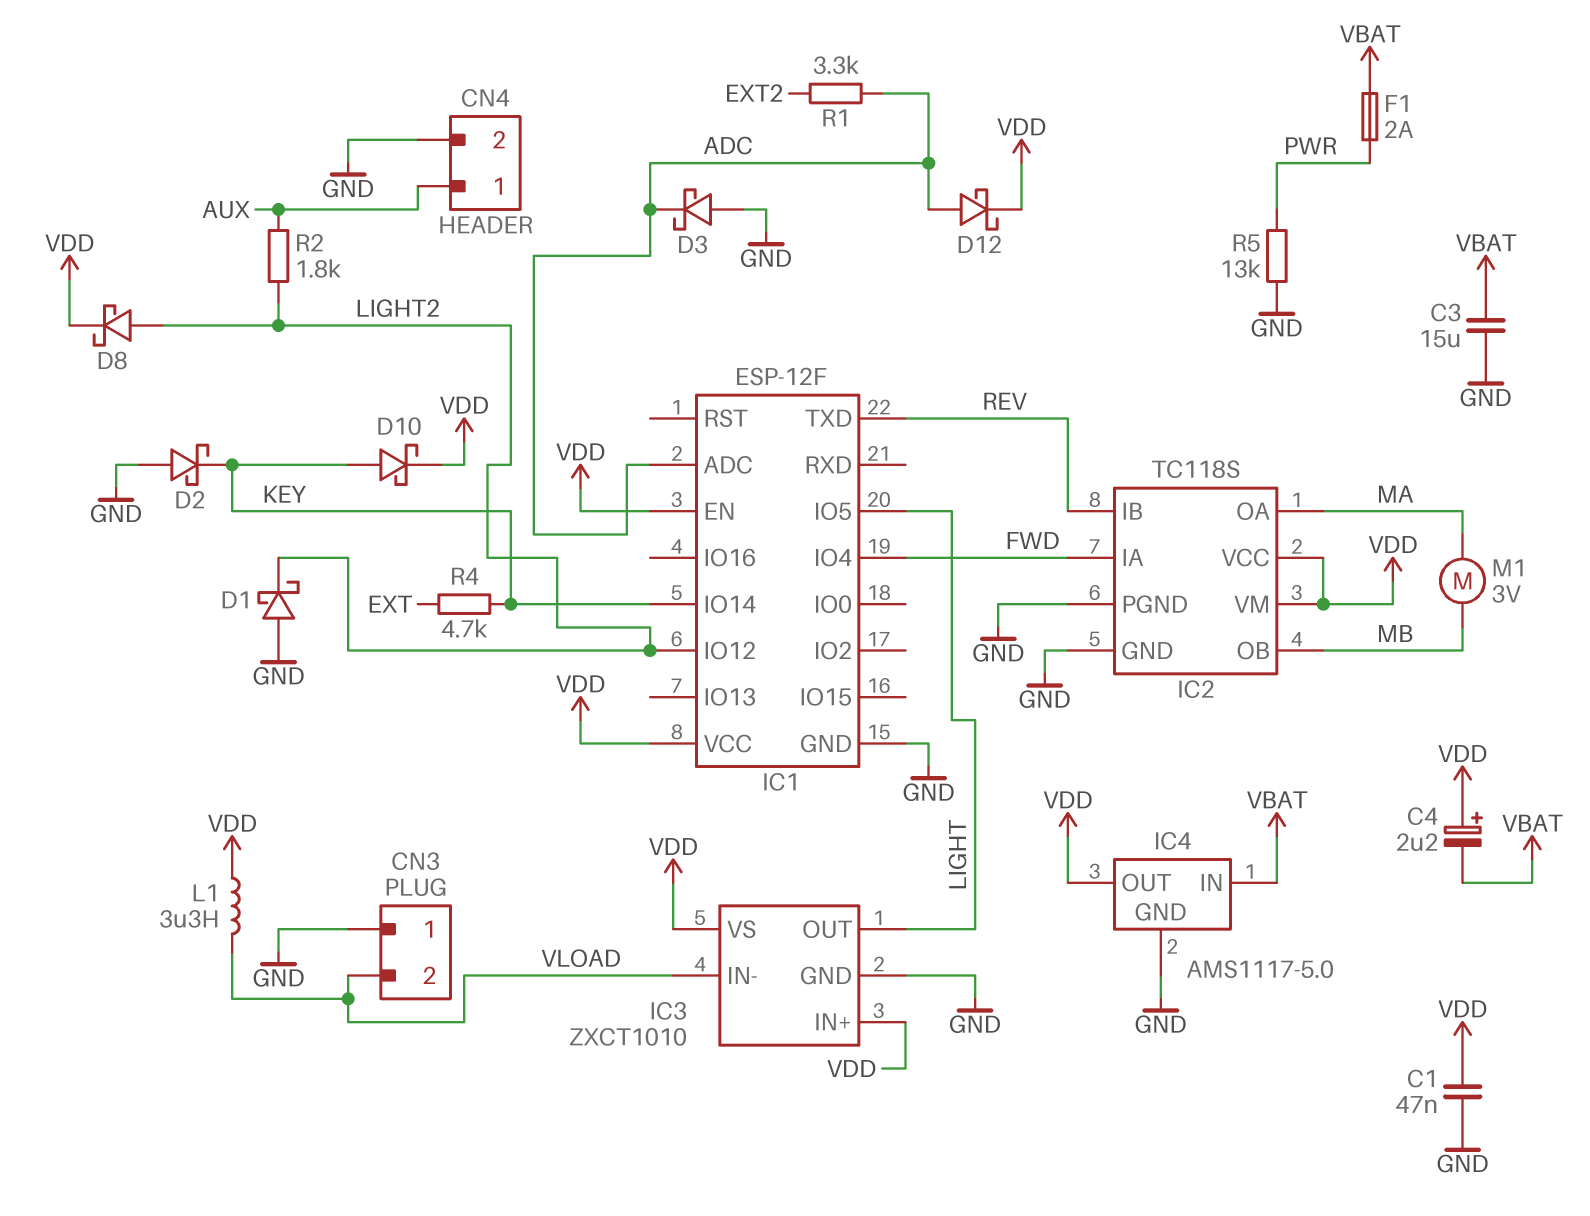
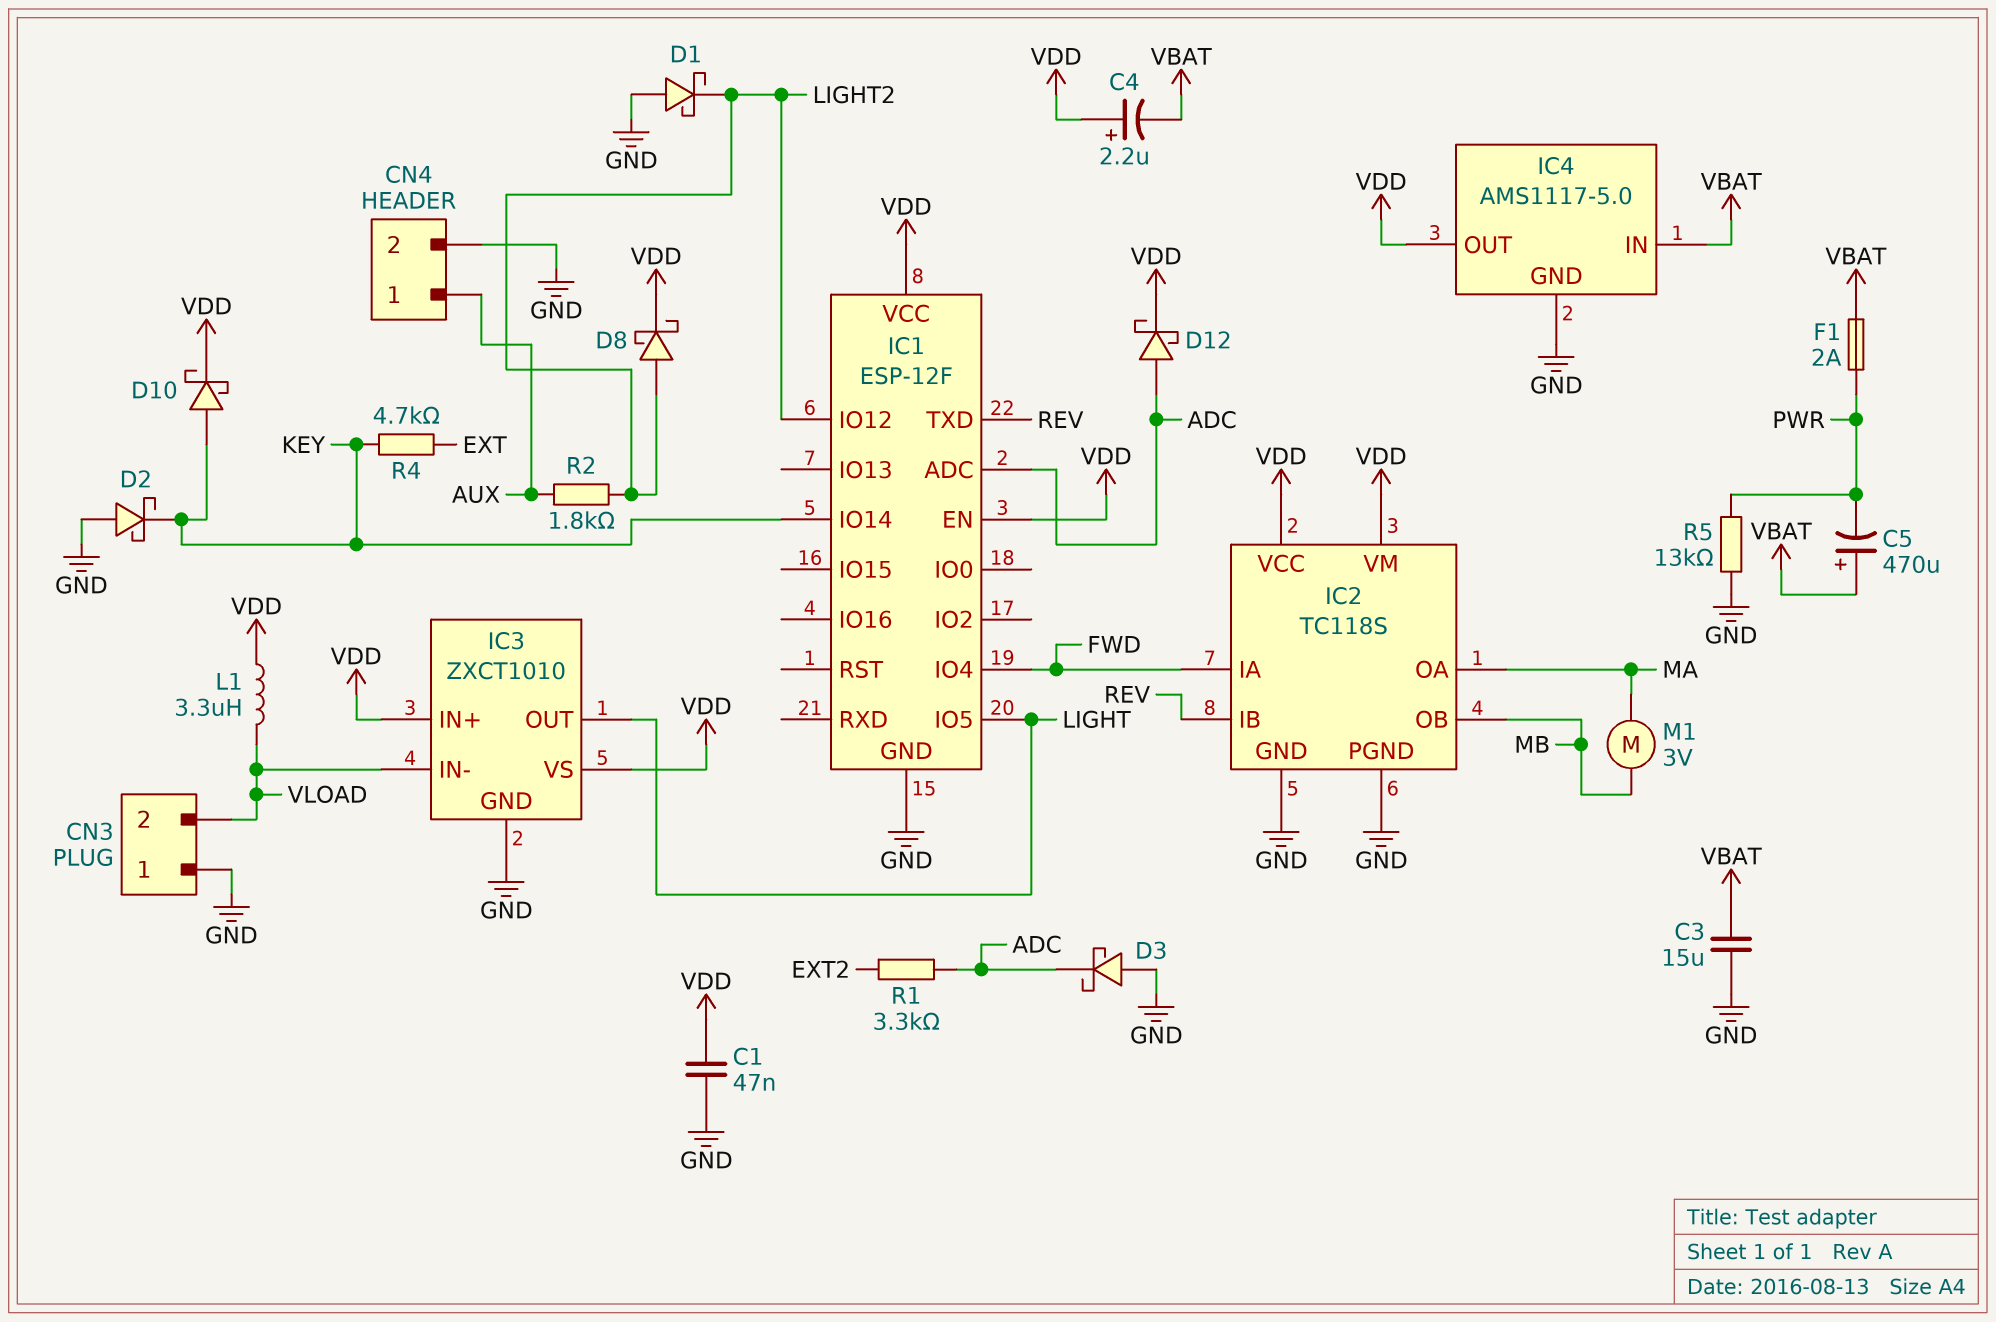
C5: none -> 470uF (plus VBAT, minus PWR)

